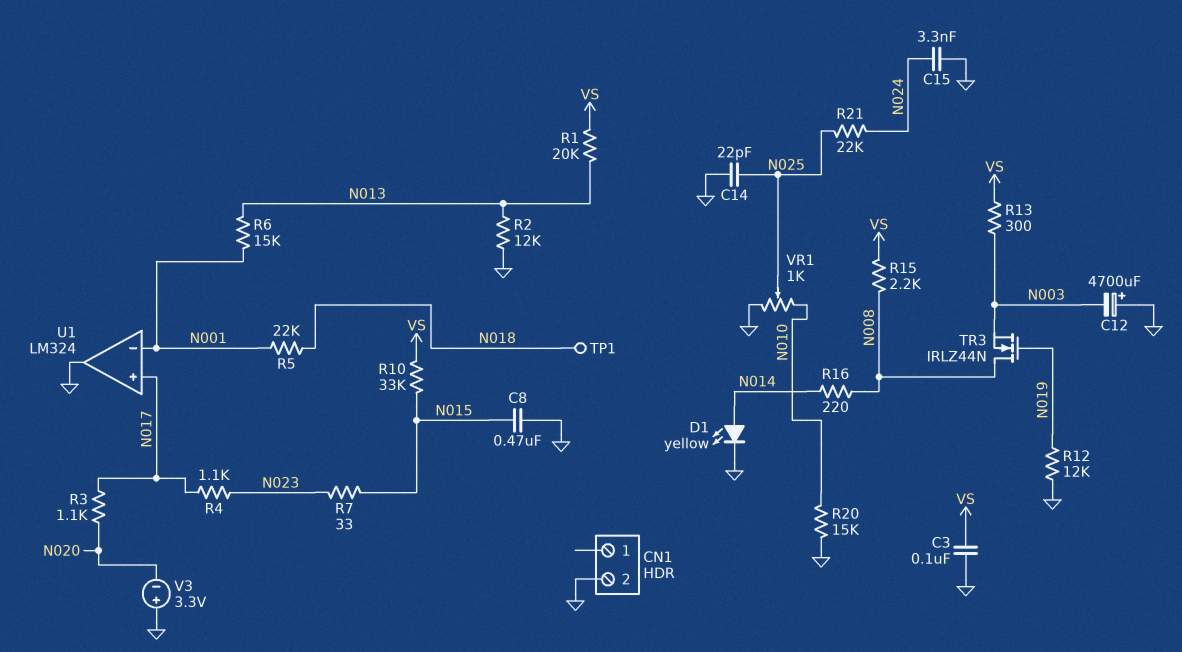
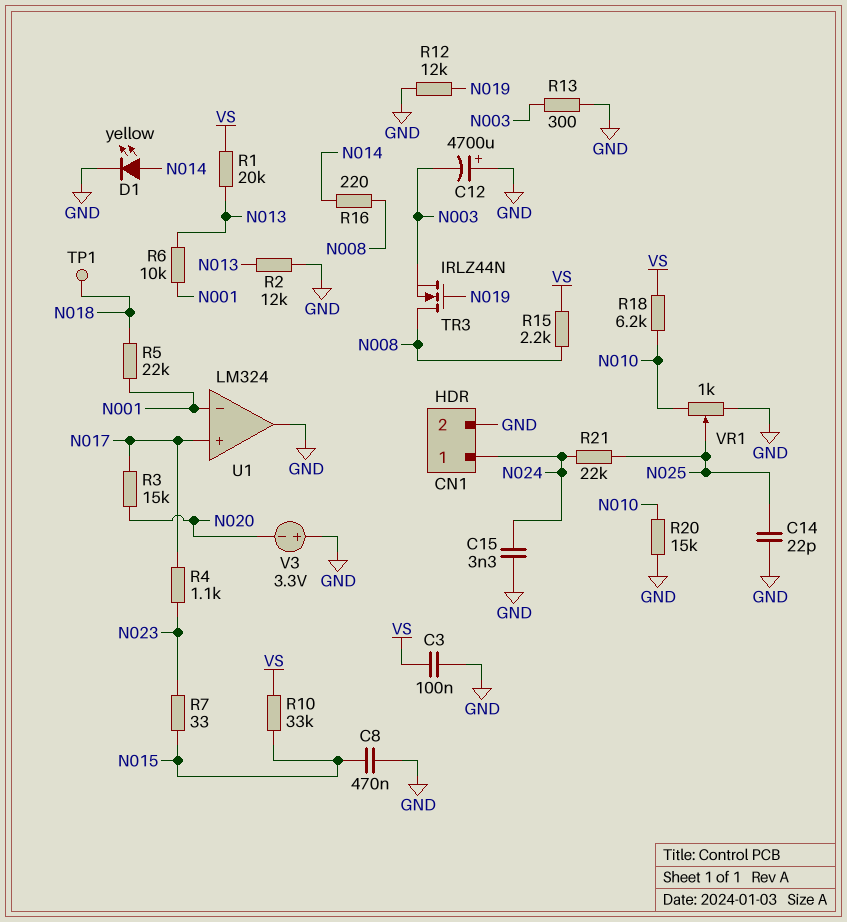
CN1 pin 1: none -> N024
R3: 1.1k (N017, N020) -> 15k (N017, N020)
R6: 15k (N001, N013) -> 10k (N001, N013)
R13: 300 (N003, VS) -> 300 (GND, N003)
R18: none -> 6.2k (N010, VS)

